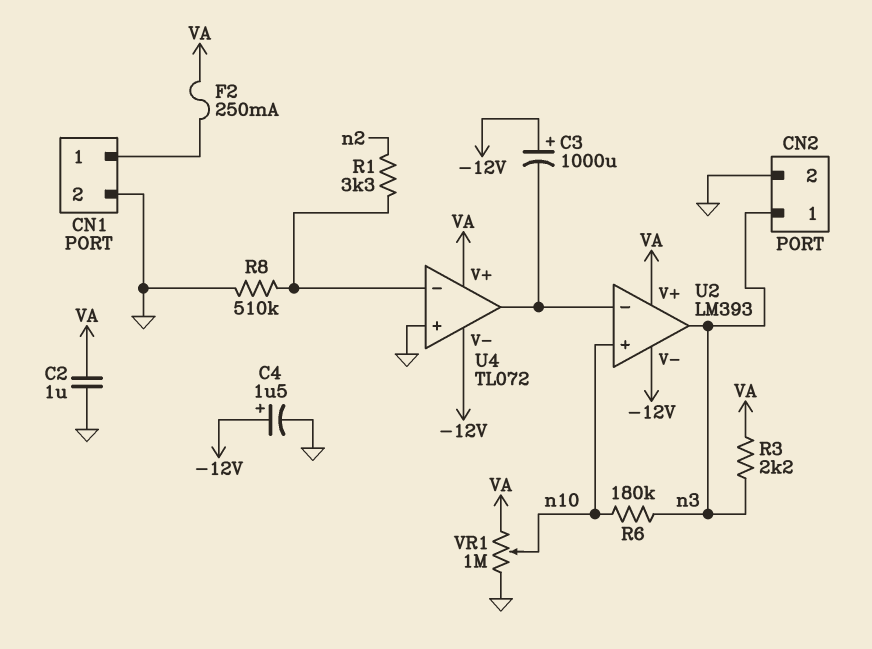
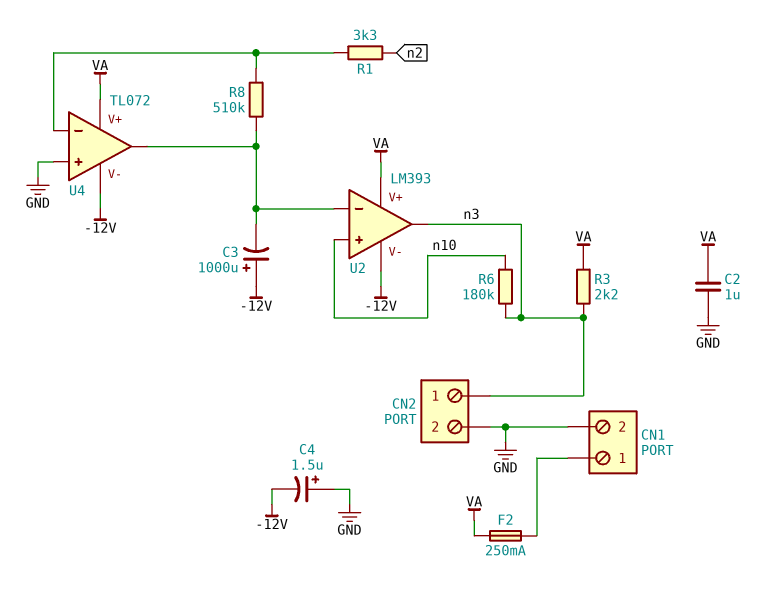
C4: 1.5uF (plus -12V, minus GND) -> 1.5uF (plus GND, minus -12V)
R8: 510k (GND, U4/in-) -> 510k (U2/in-, U4/in-)
VR1: 1M (GND, VA, wiper n10) -> none

